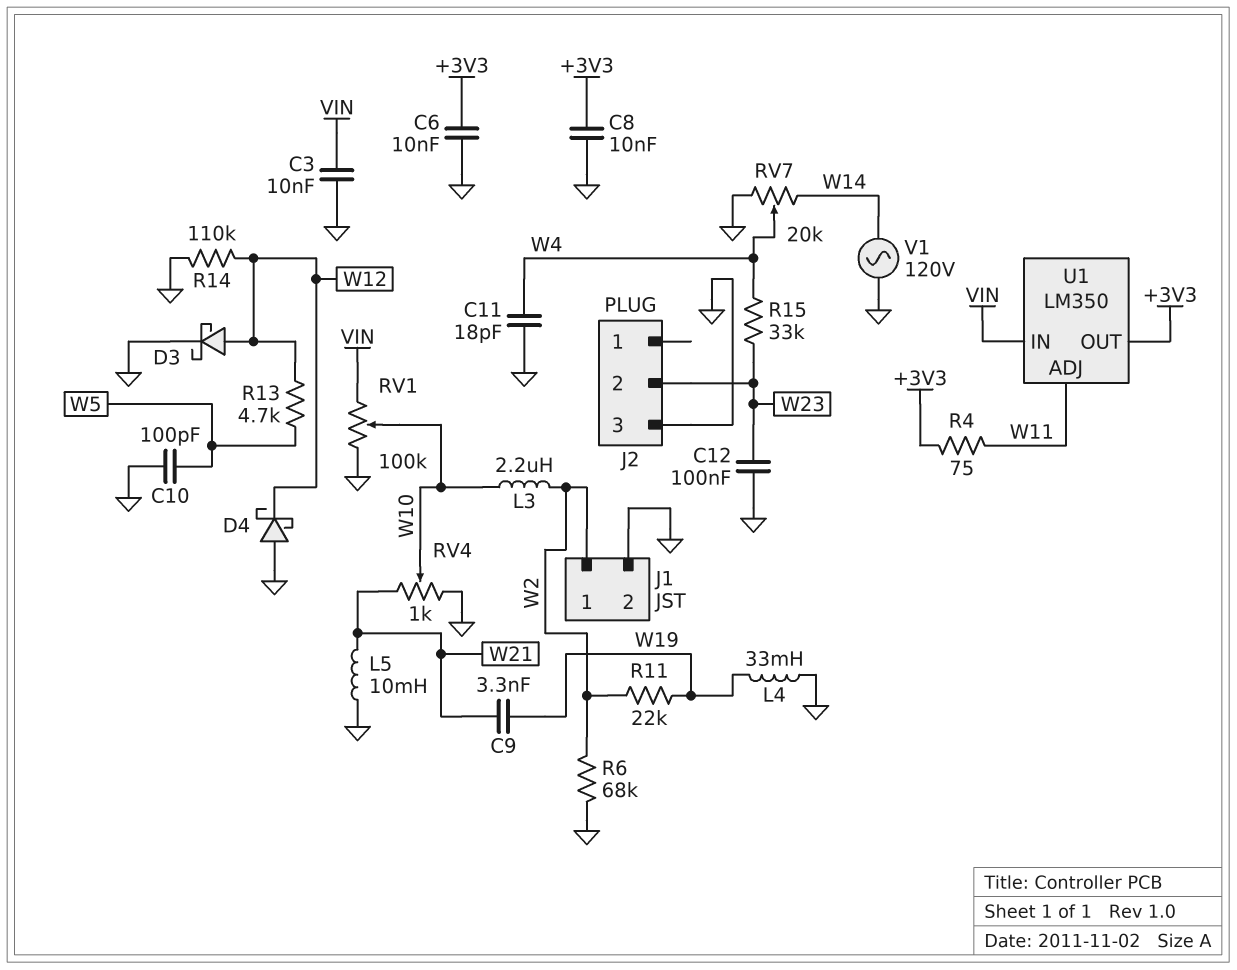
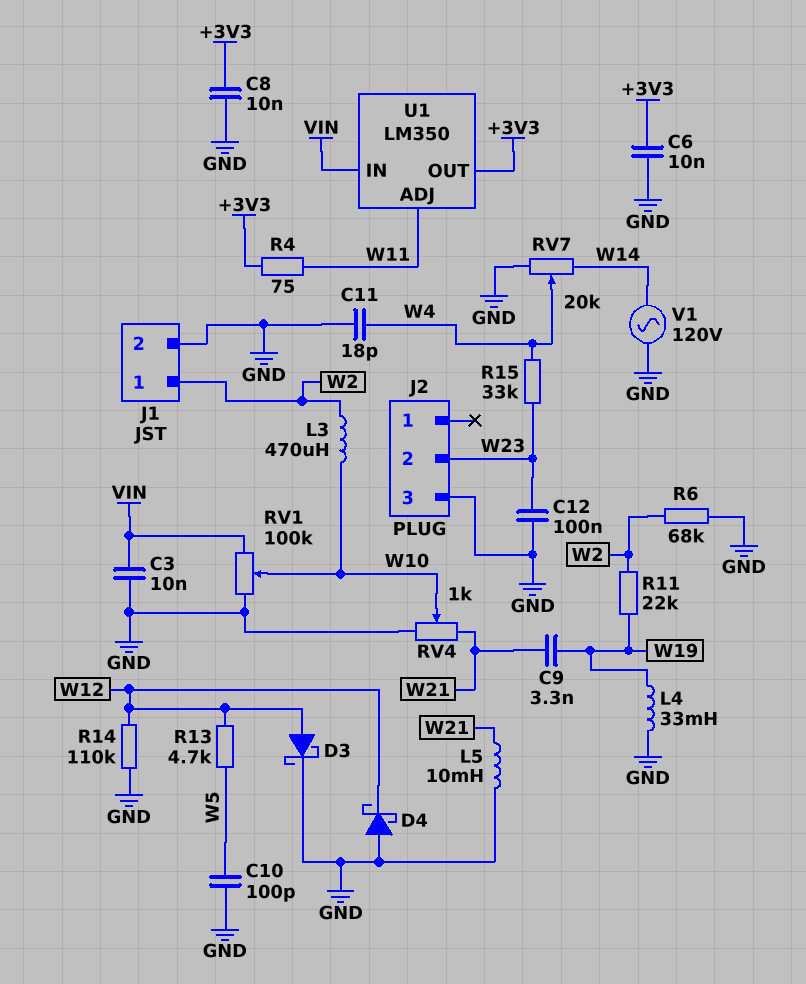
L3: 2.2uH (W2, W10) -> 470uH (W2, W10)

